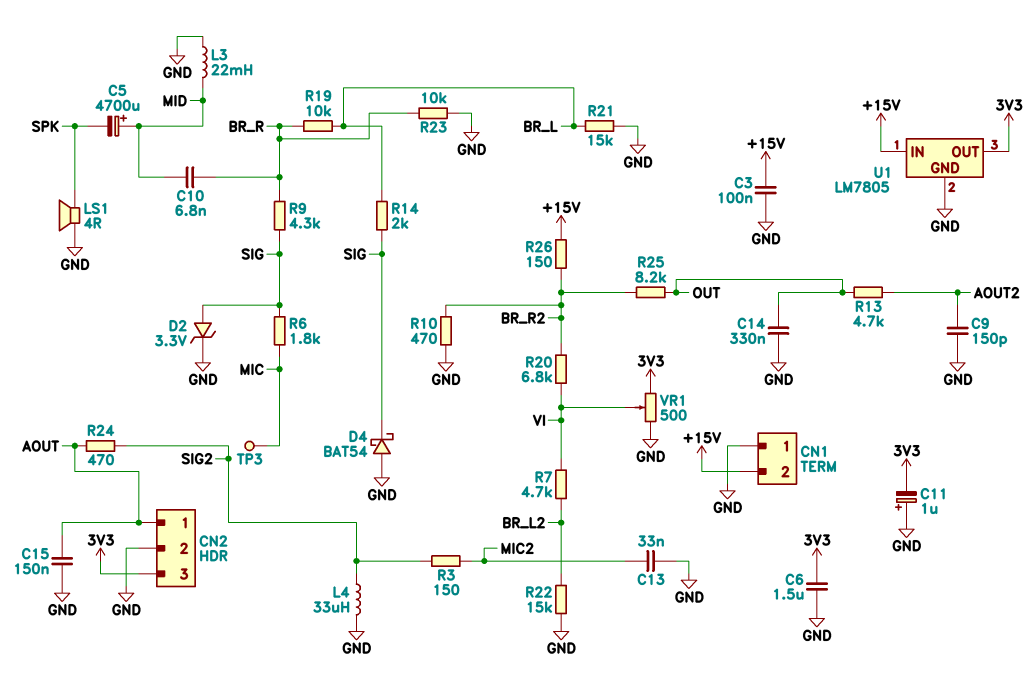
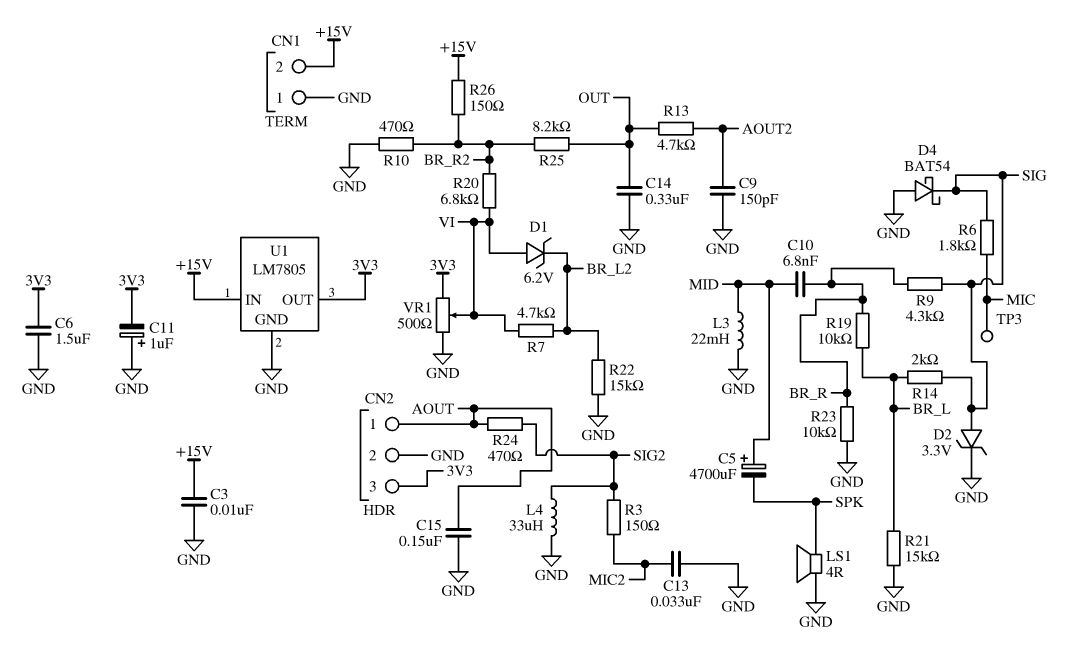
C3: 100nF (+15V, GND) -> 10nF (+15V, GND)
D1: none -> zener 6.2V (A VI, K BR_L2)

